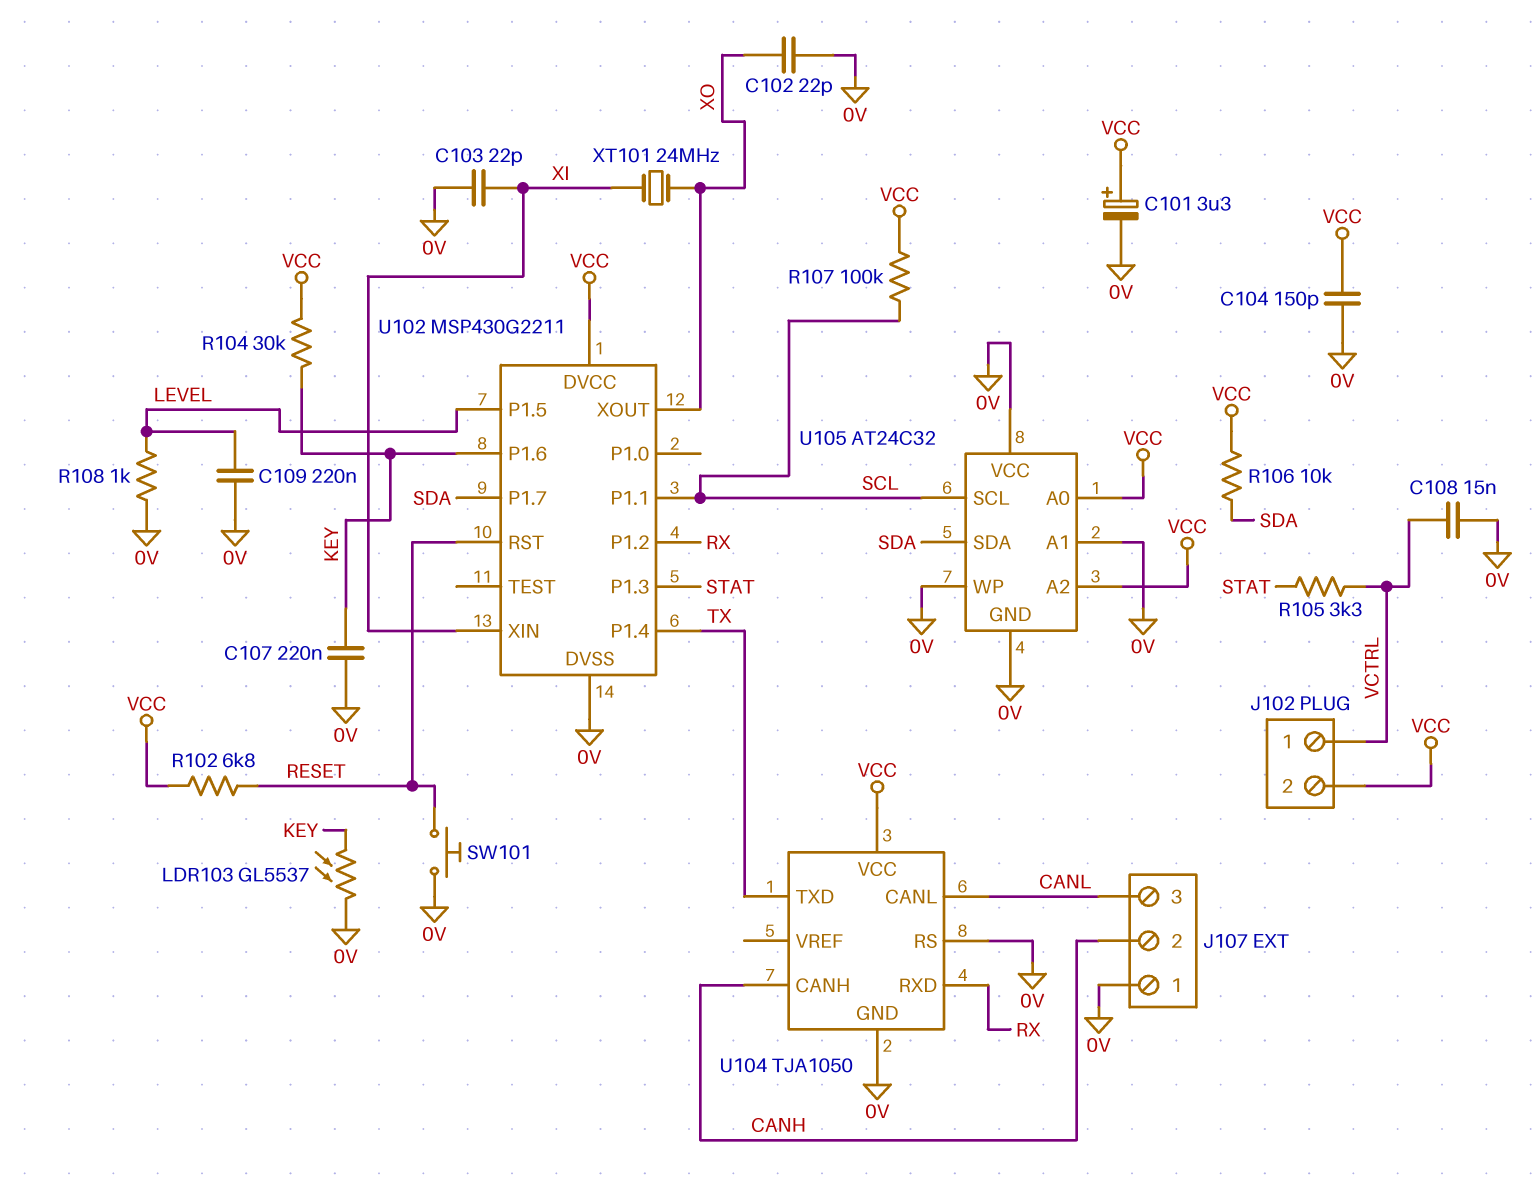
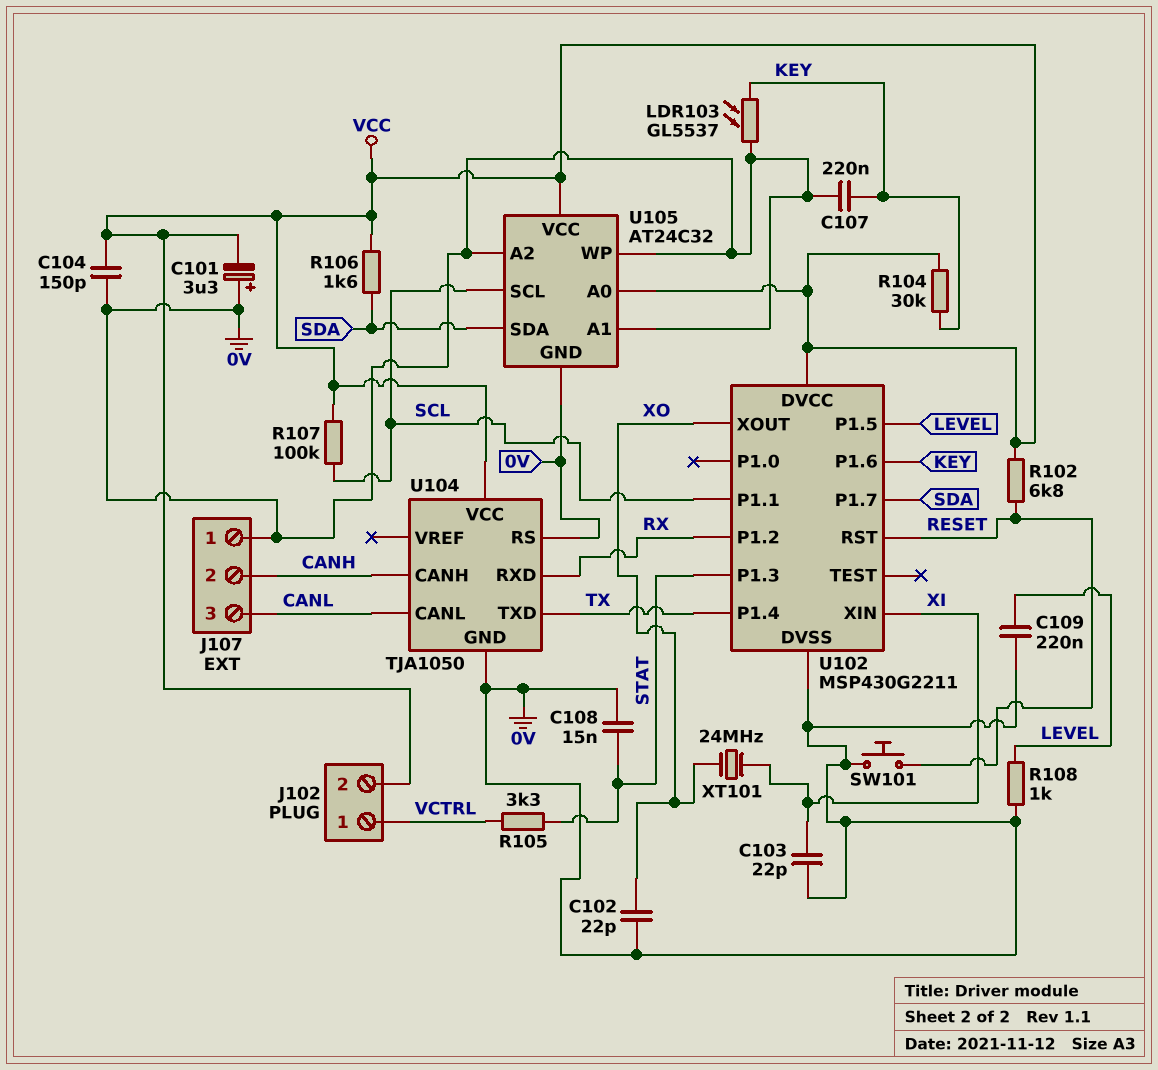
C101: 3.3uF (plus VCC, minus 0V) -> 3.3uF (plus 0V, minus VCC)
C108: 15nF (0V, VCTRL) -> 15nF (0V, STAT)
R106: 10k (SDA, VCC) -> 1.6k (SDA, VCC)
U105 pin A2: VCC -> 0V
U105 pin VCC: 0V -> VCC

